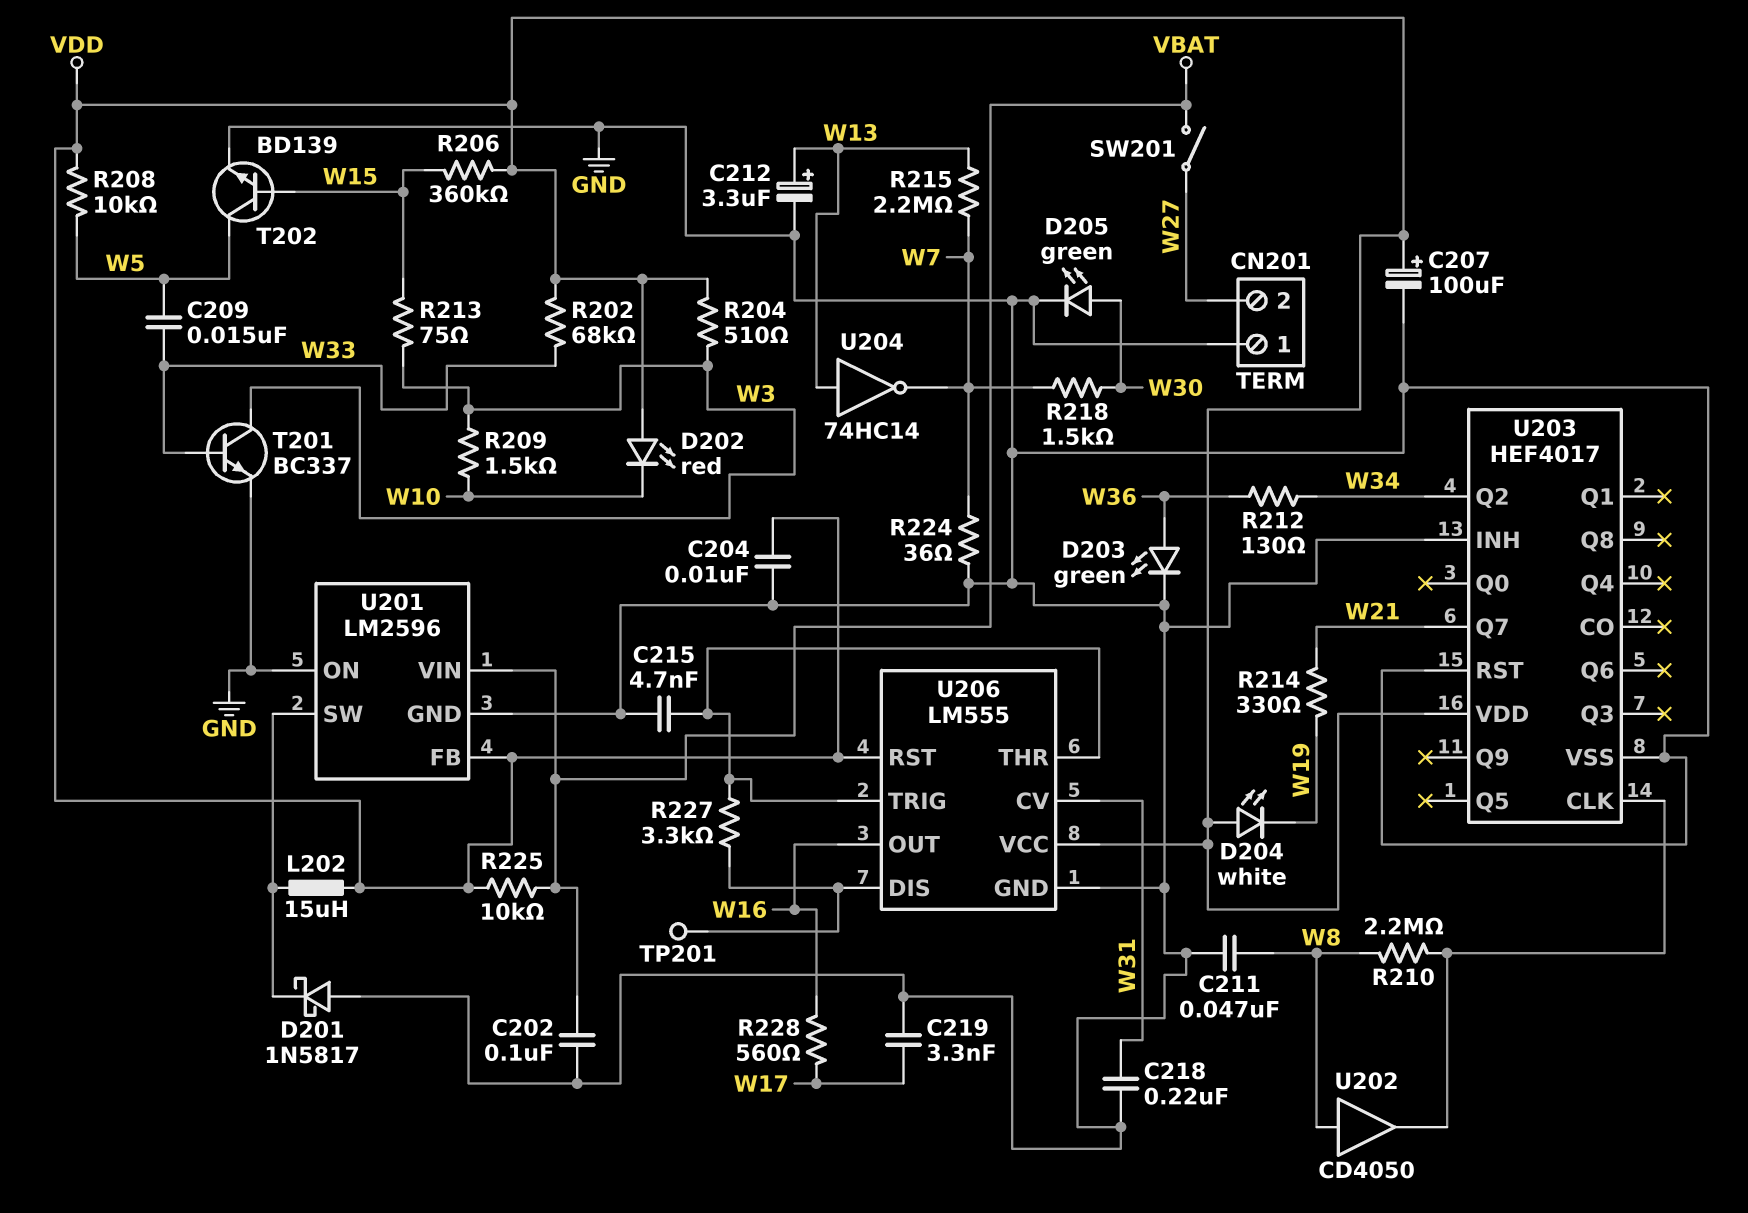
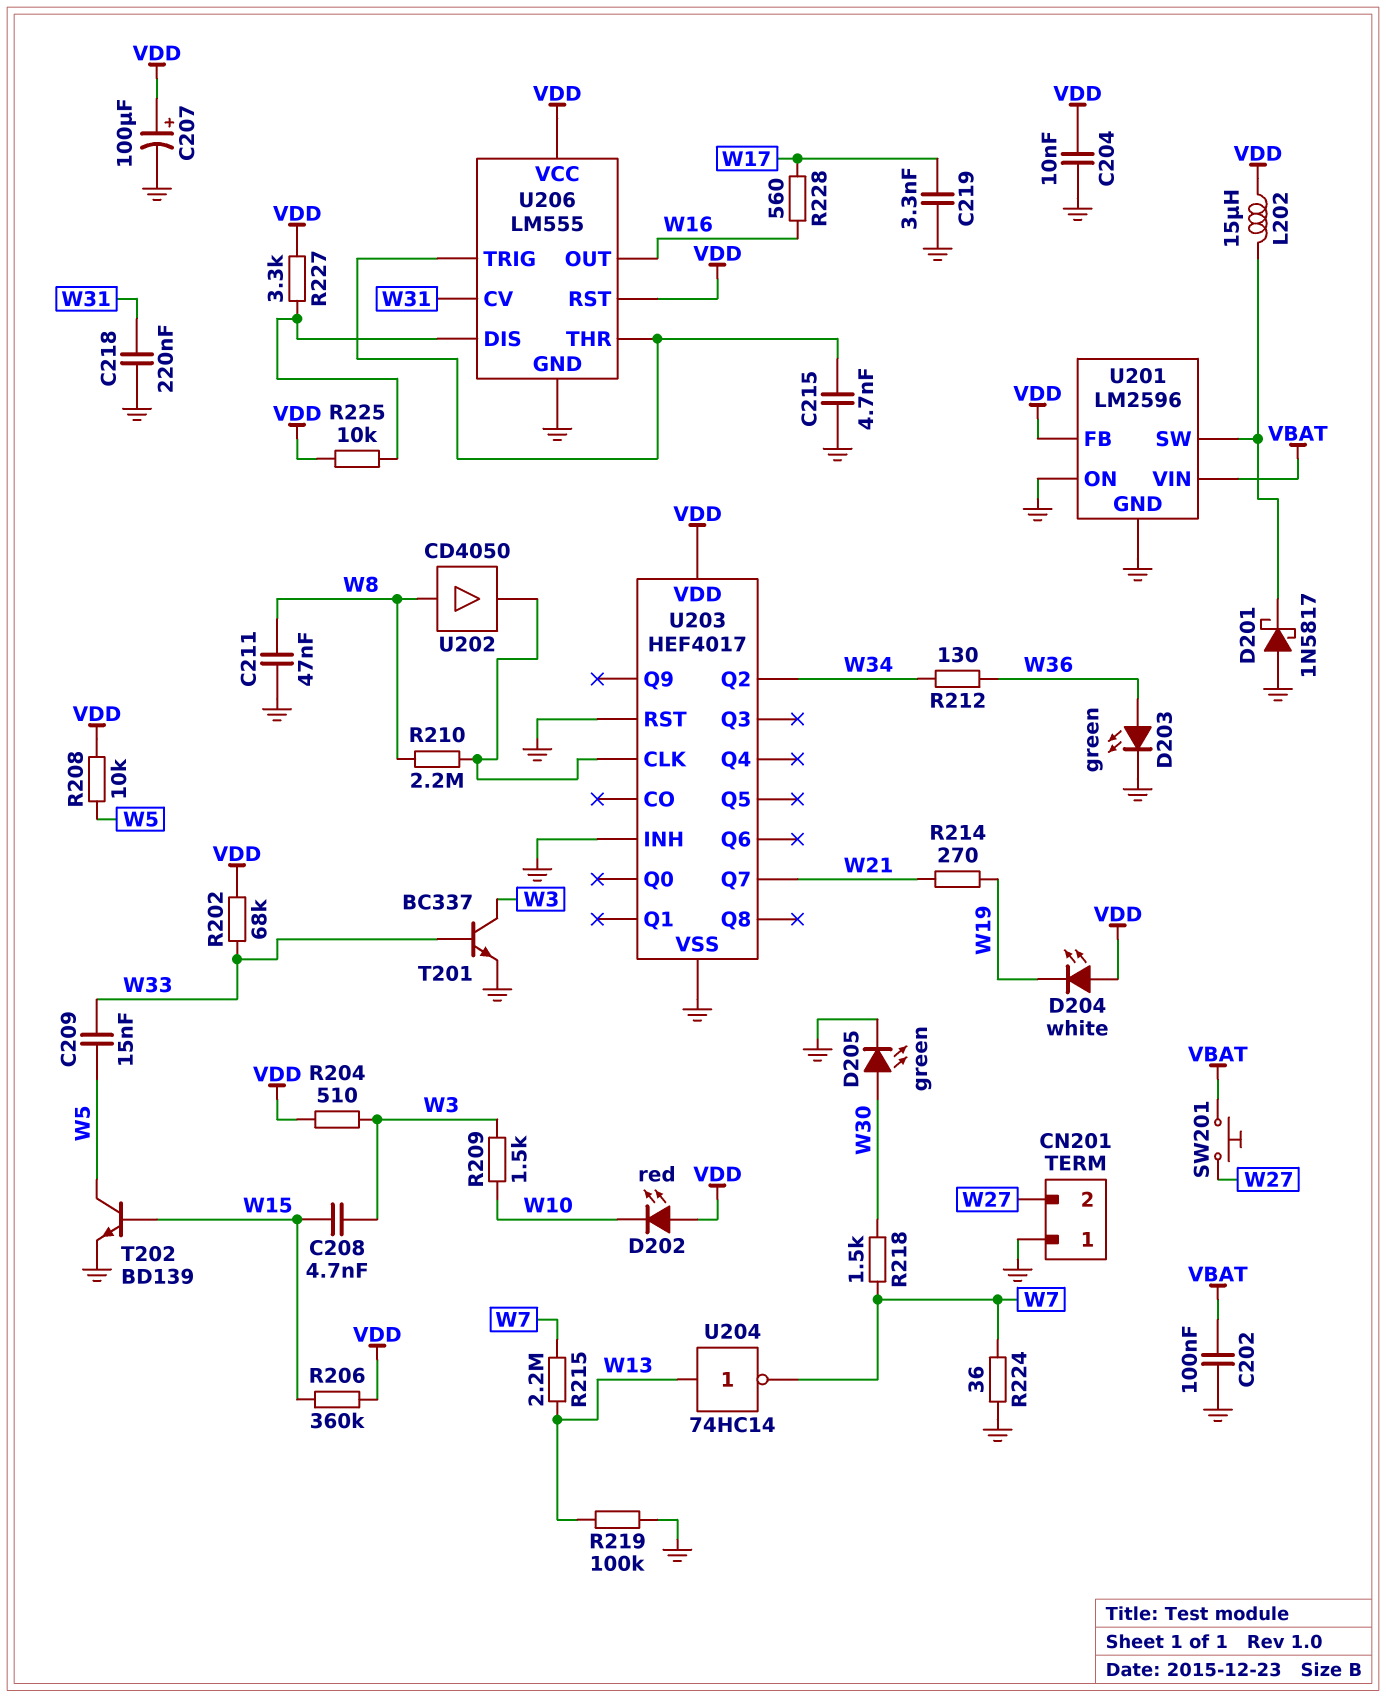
C208: none -> 4.7nF (W3, W15)
C212: 3.3uF (plus W13, minus GND) -> none
R213: 75 (W3, W15) -> none
R214: 330 (W19, W21) -> 270 (W19, W21)
R219: none -> 100k (GND, W13)
R225: 10k (VBAT, VDD) -> 10k (U206/DIS, VDD)
R227: 3.3k (U206/DIS, U206/THR) -> 3.3k (U206/DIS, VDD)
SW201: switch (VBAT, W27) -> button (VBAT, W27)
TP201: test point (U206/DIS) -> none

